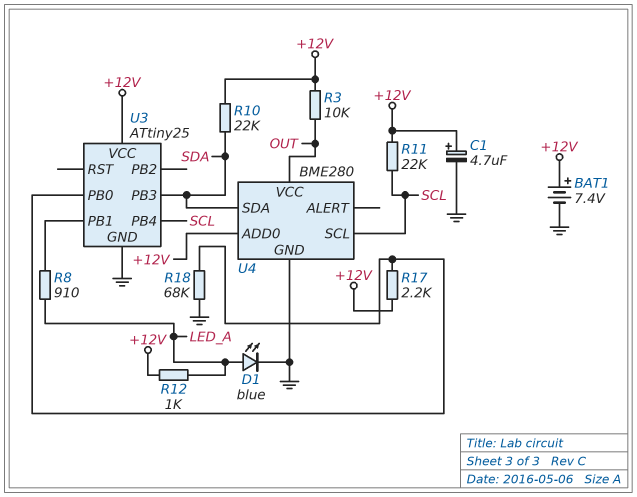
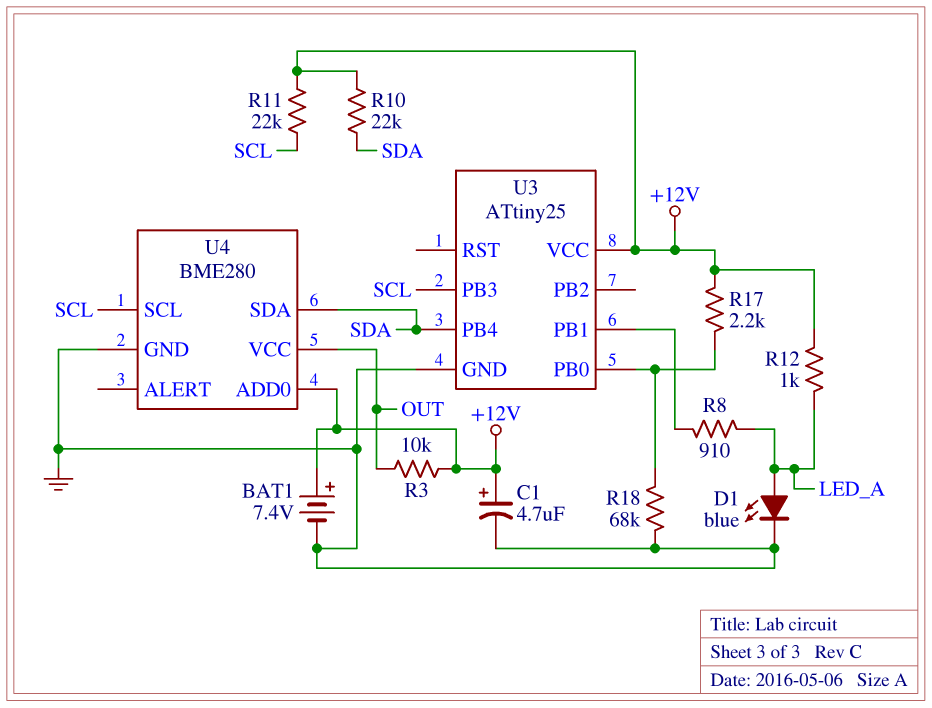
U3 pin PB3: SDA -> SCL
U3 pin PB4: SCL -> SDA

